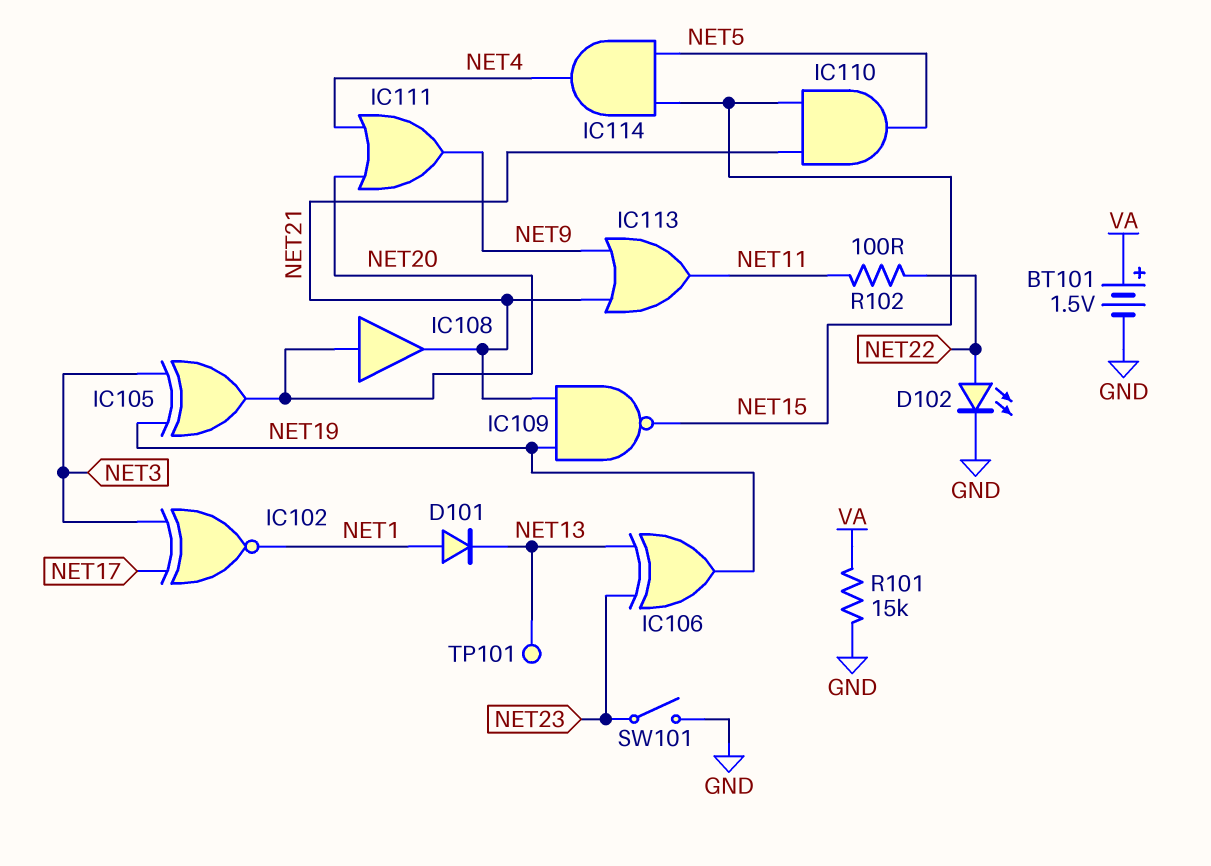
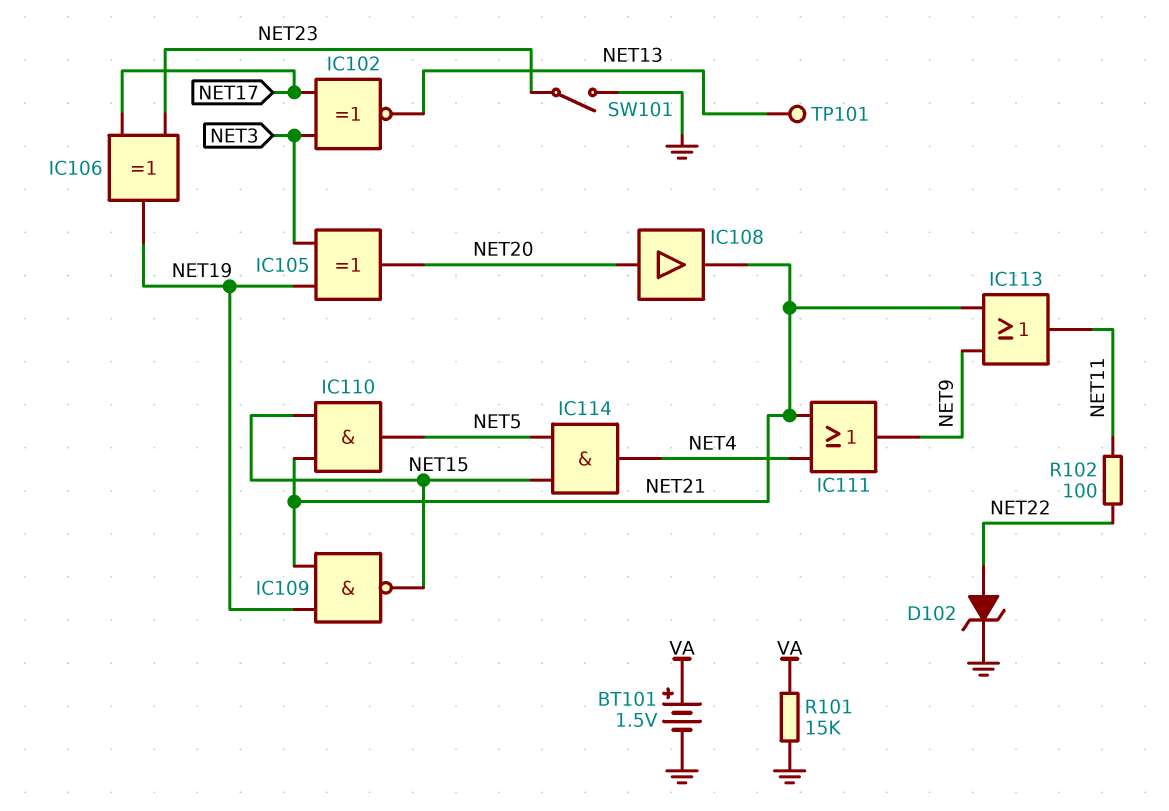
D101: diode (A NET1, K NET13) -> none
D102: LED (A NET22, K GND) -> zener (A NET22, K GND)
IC102: XNOR (in NET3, in NET17, out NET1) -> XNOR (in NET3, in NET17, out NET13)
IC106: XOR (in NET13, in NET23, out NET19) -> XOR (in NET17, in NET23, out NET19)
IC111: OR (in NET4, in NET20, out NET9) -> OR (in NET4, in NET21, out NET9)

